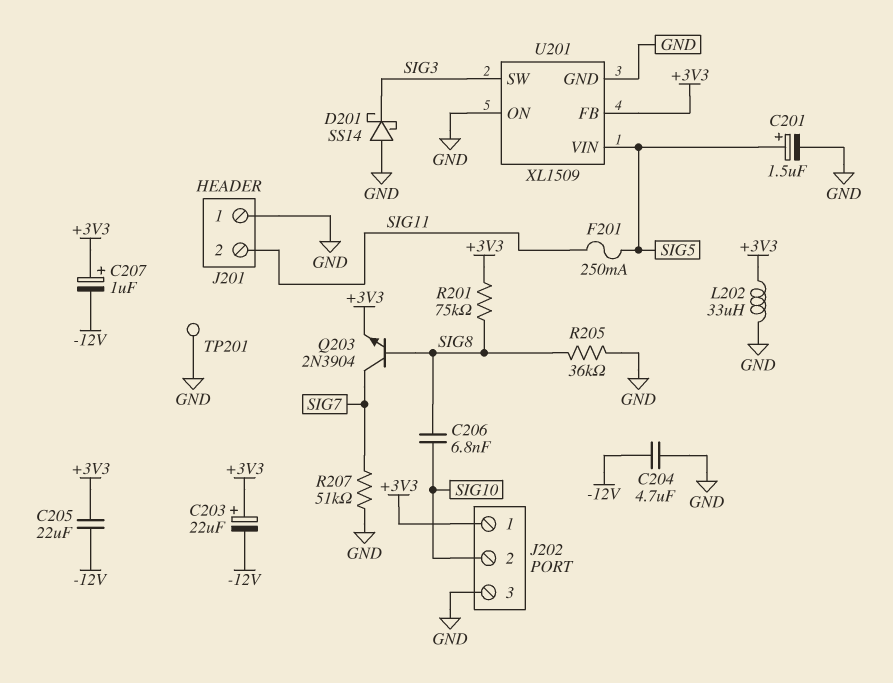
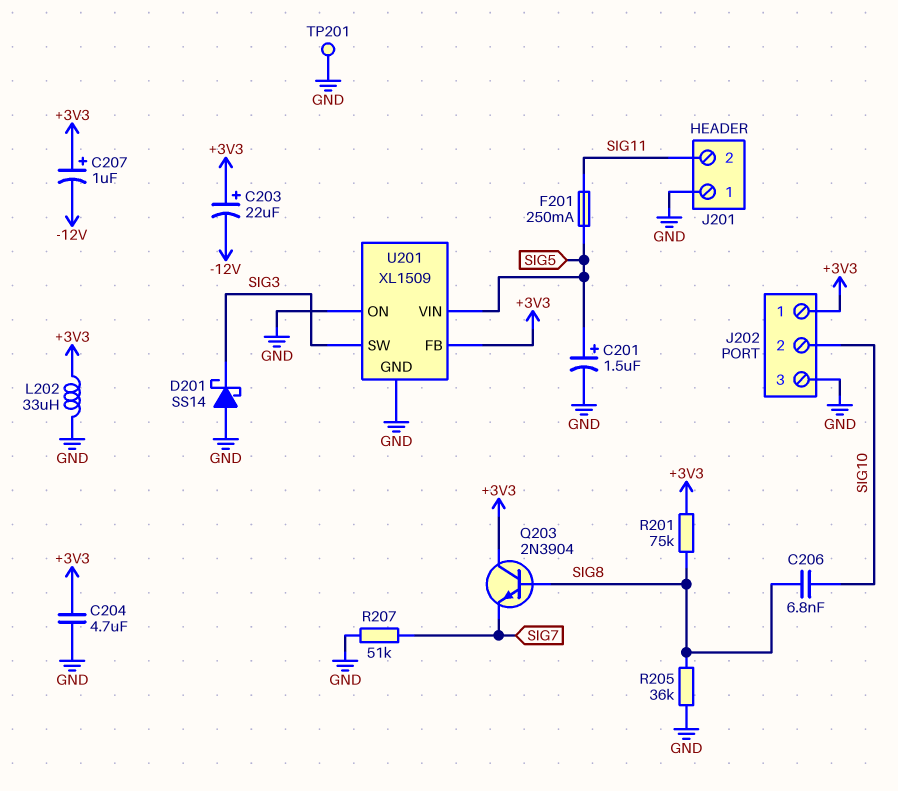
C204: 4.7uF (-12V, GND) -> 4.7uF (+3V3, GND)
C205: 22uF (+3V3, -12V) -> none
Q203: NPN 2N3904 (B SIG8, C SIG7, E +3V3) -> NPN 2N3904 (B SIG8, C +3V3, E SIG7)

